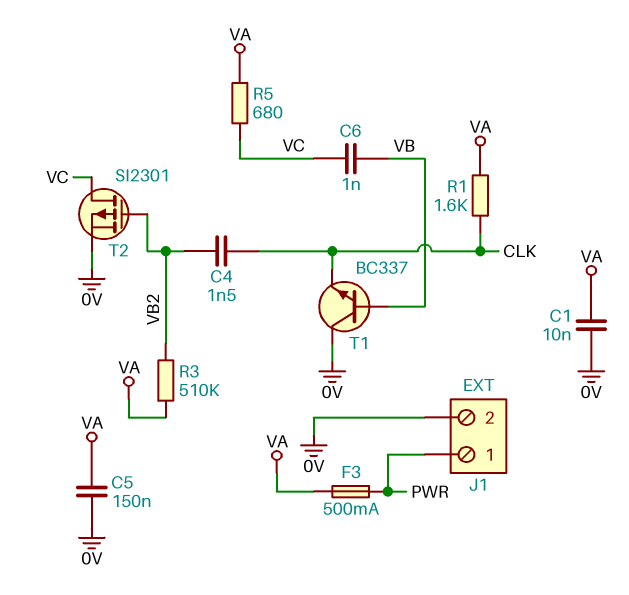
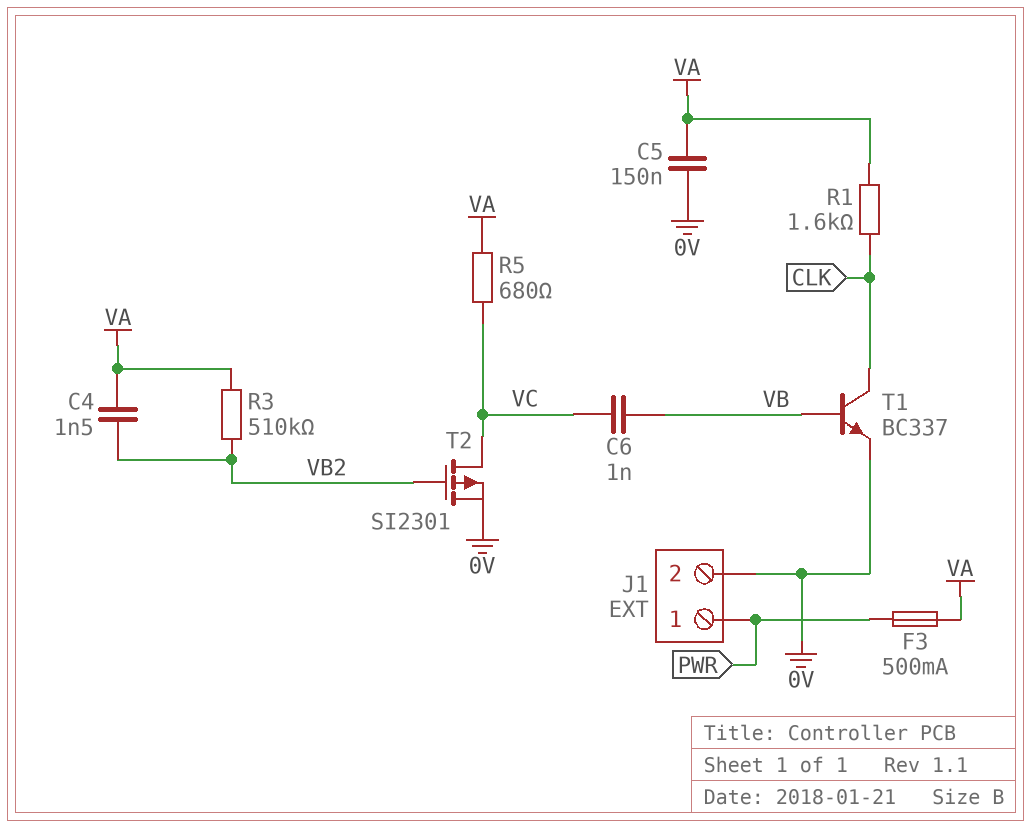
C1: 10nF (0V, VA) -> none
C4: 1.5nF (CLK, VB2) -> 1.5nF (VA, VB2)
T1: NPN BC337 (B VB, C 0V, E CLK) -> NPN BC337 (B VB, C CLK, E 0V)

